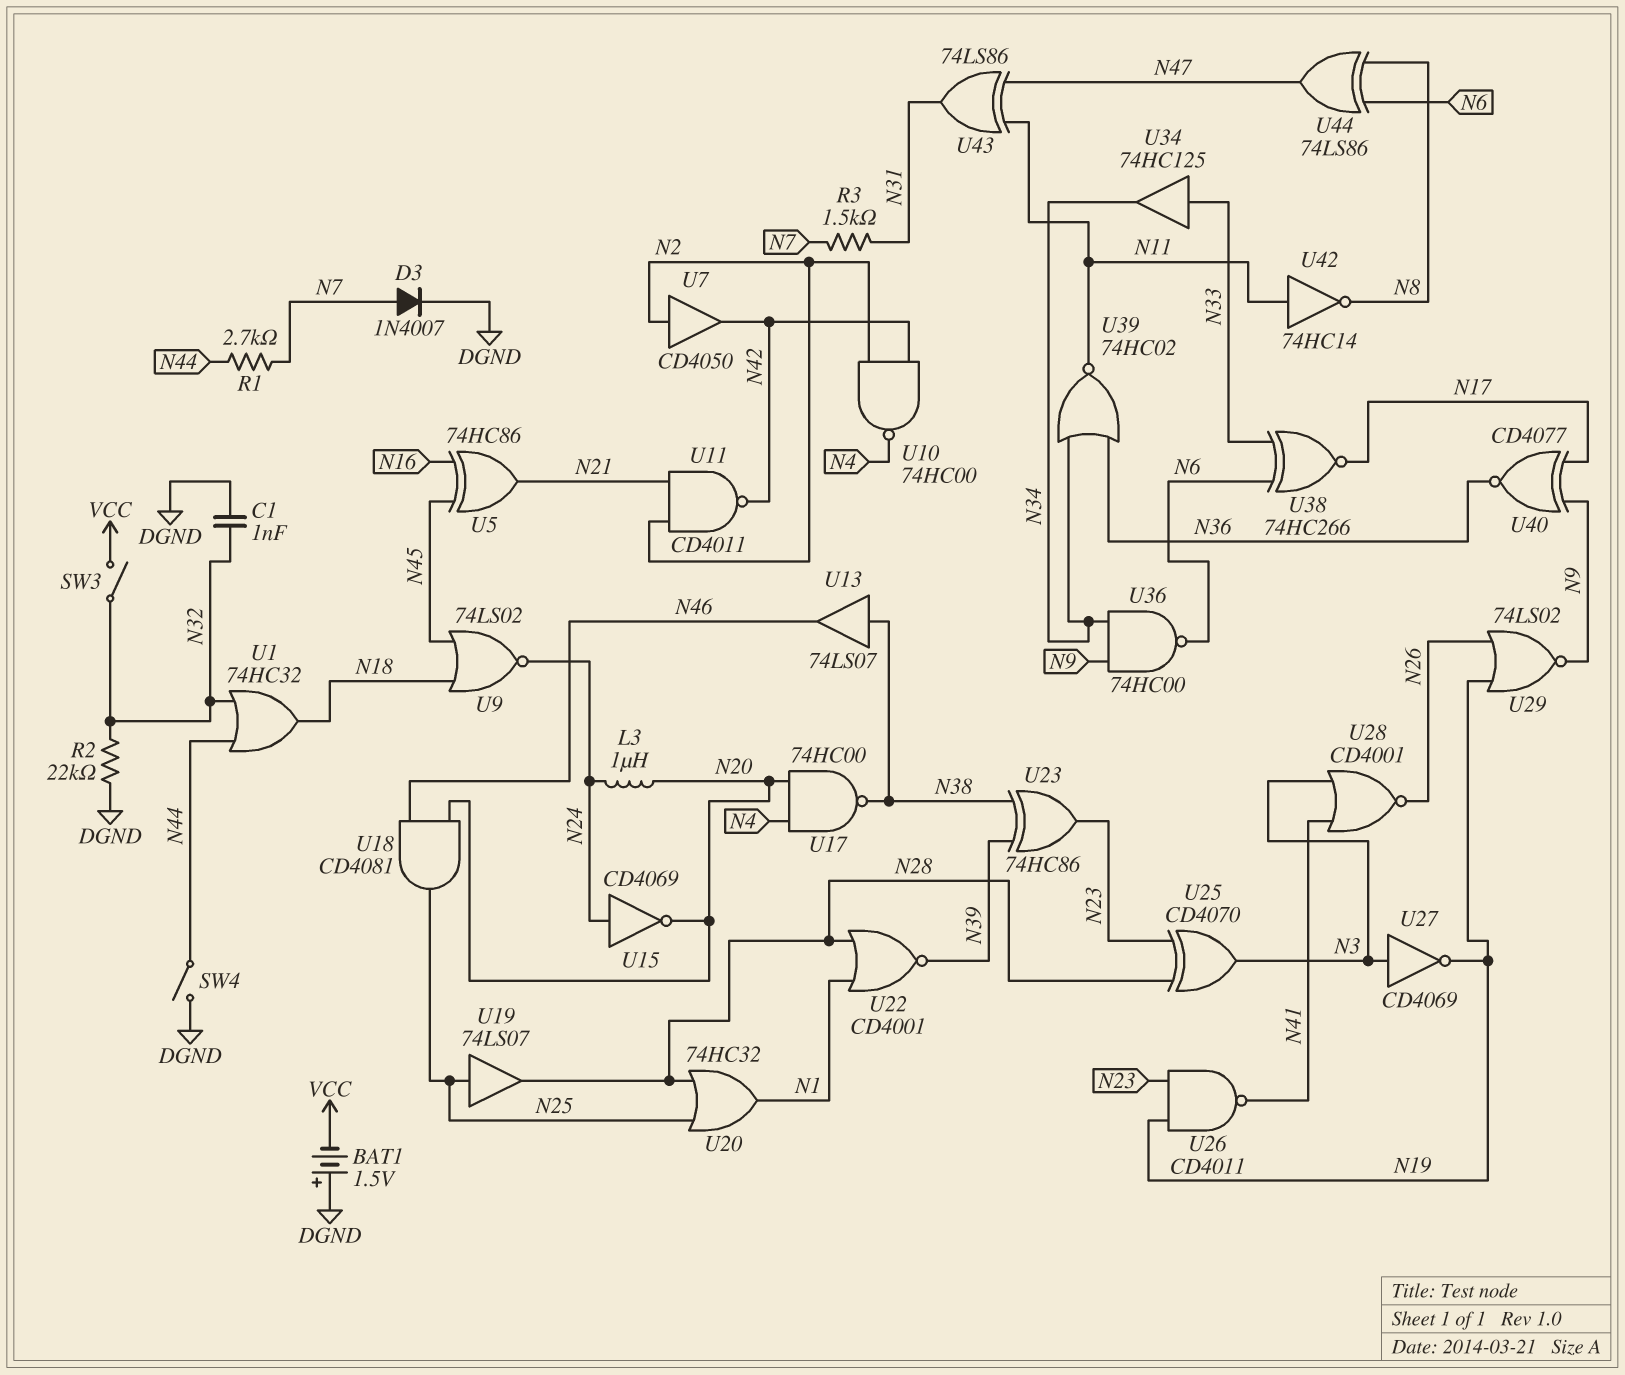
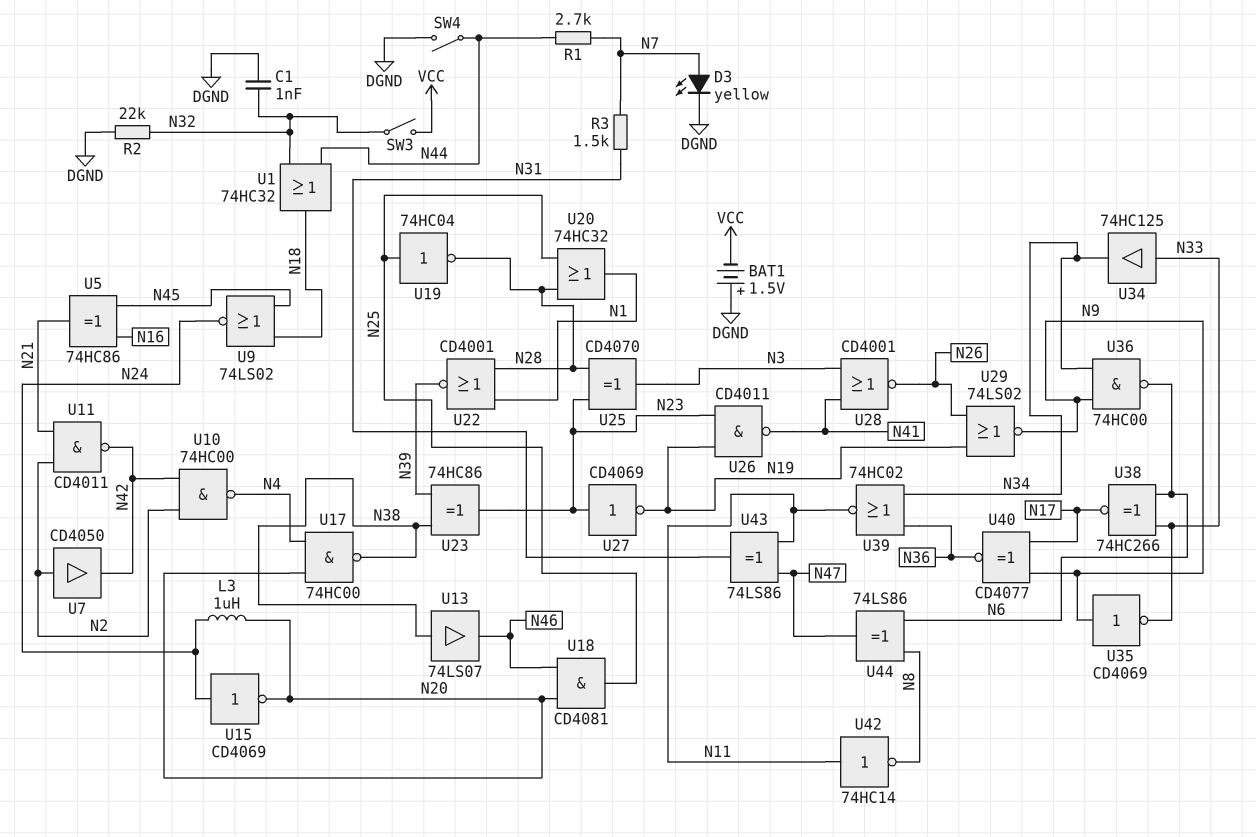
D3: diode 1N4007 (A N7, K DGND) -> LED yellow (A N7, K DGND)
U19: buffer 74LS07 (in N25, out N28) -> NOT 74HC04 (in N25, out N28)
U27: NOT CD4069 (in N3, out N19) -> NOT CD4069 (in N23, out N19)
U35: none -> NOT CD4069 (in N9, out N33)

